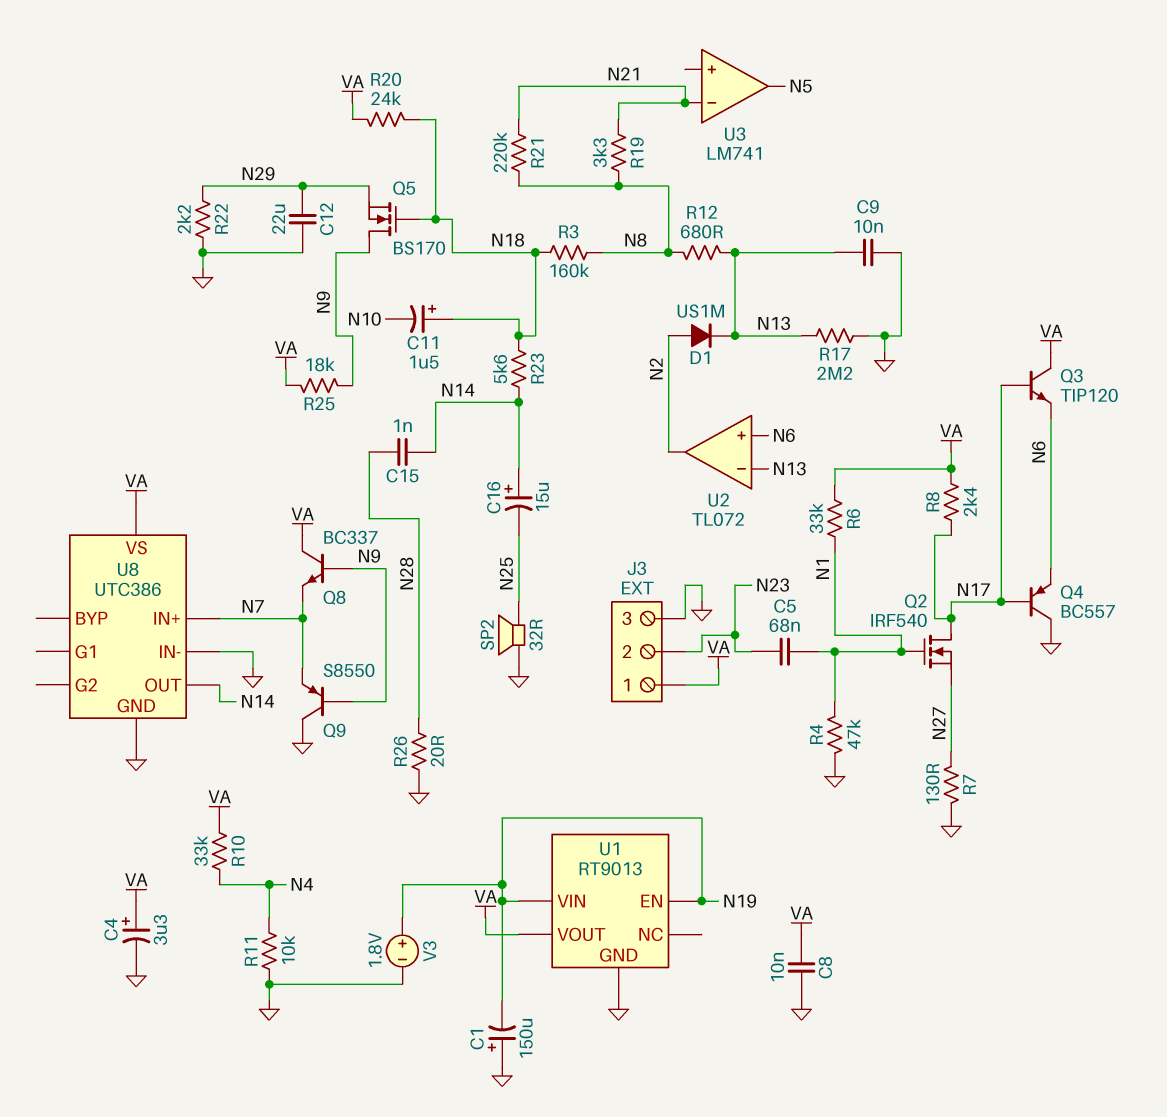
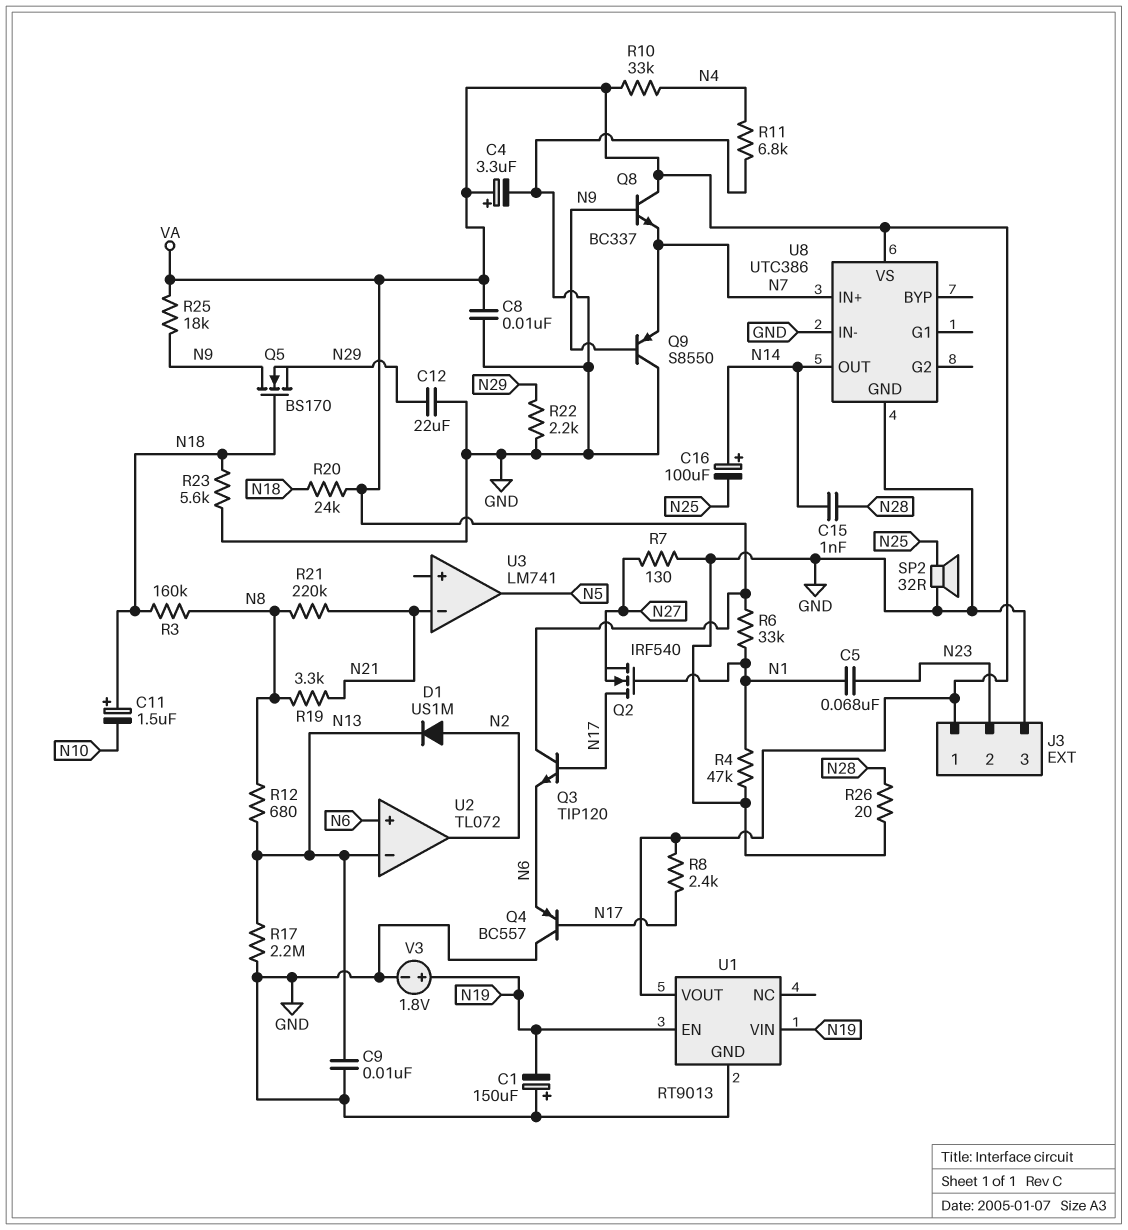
C16: 15uF (plus N14, minus N25) -> 100uF (plus N14, minus N25)
R11: 10k (GND, N4) -> 6.8k (GND, N4)
R23: 5.6k (N14, N18) -> 5.6k (GND, N18)

